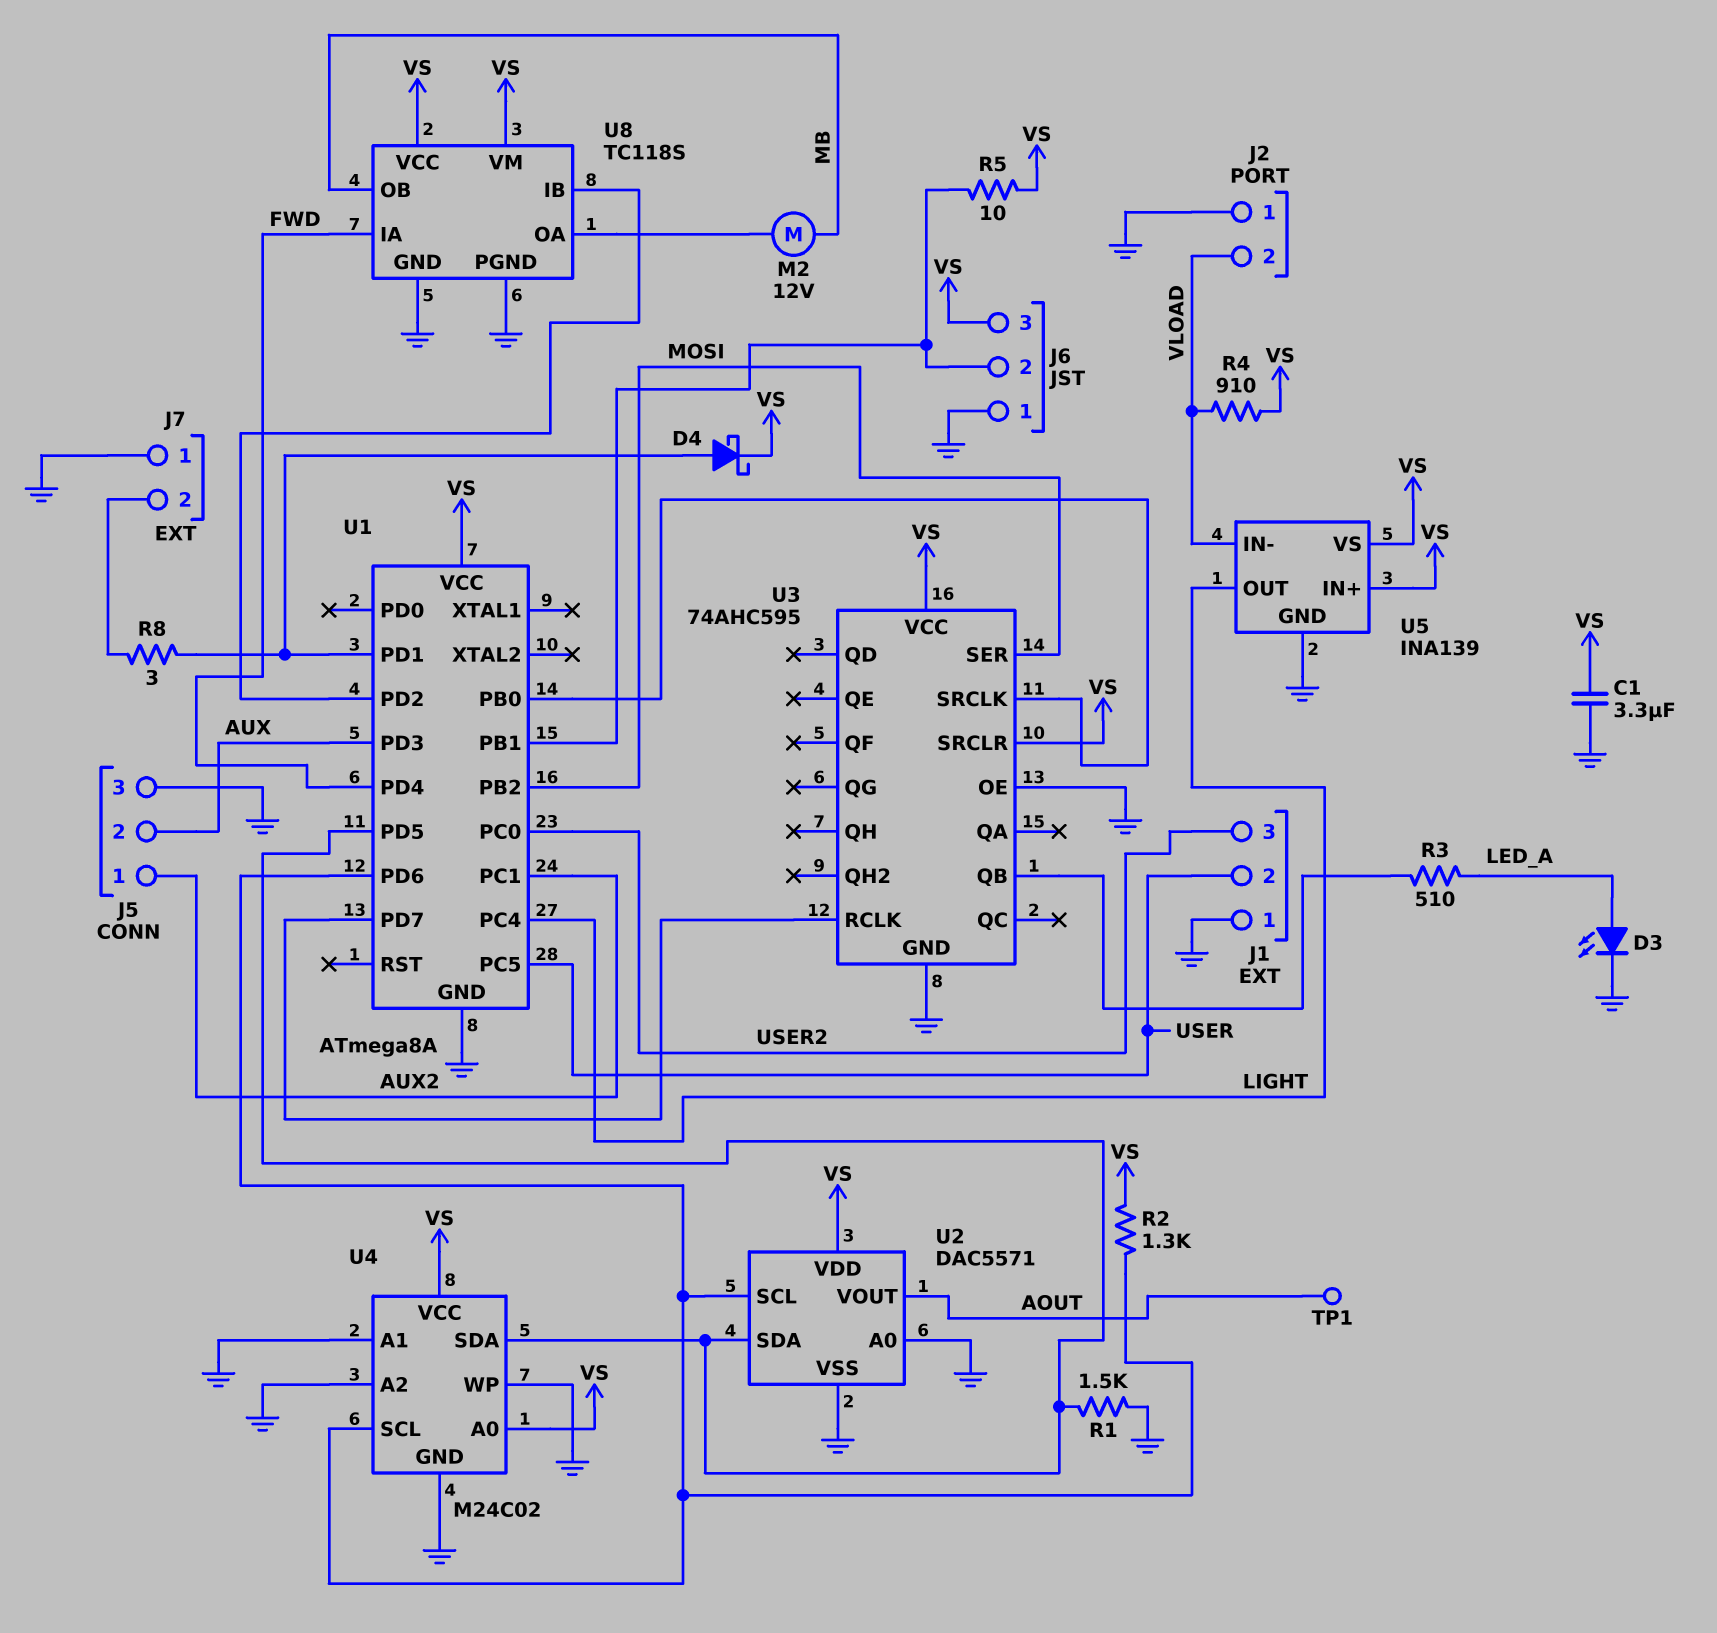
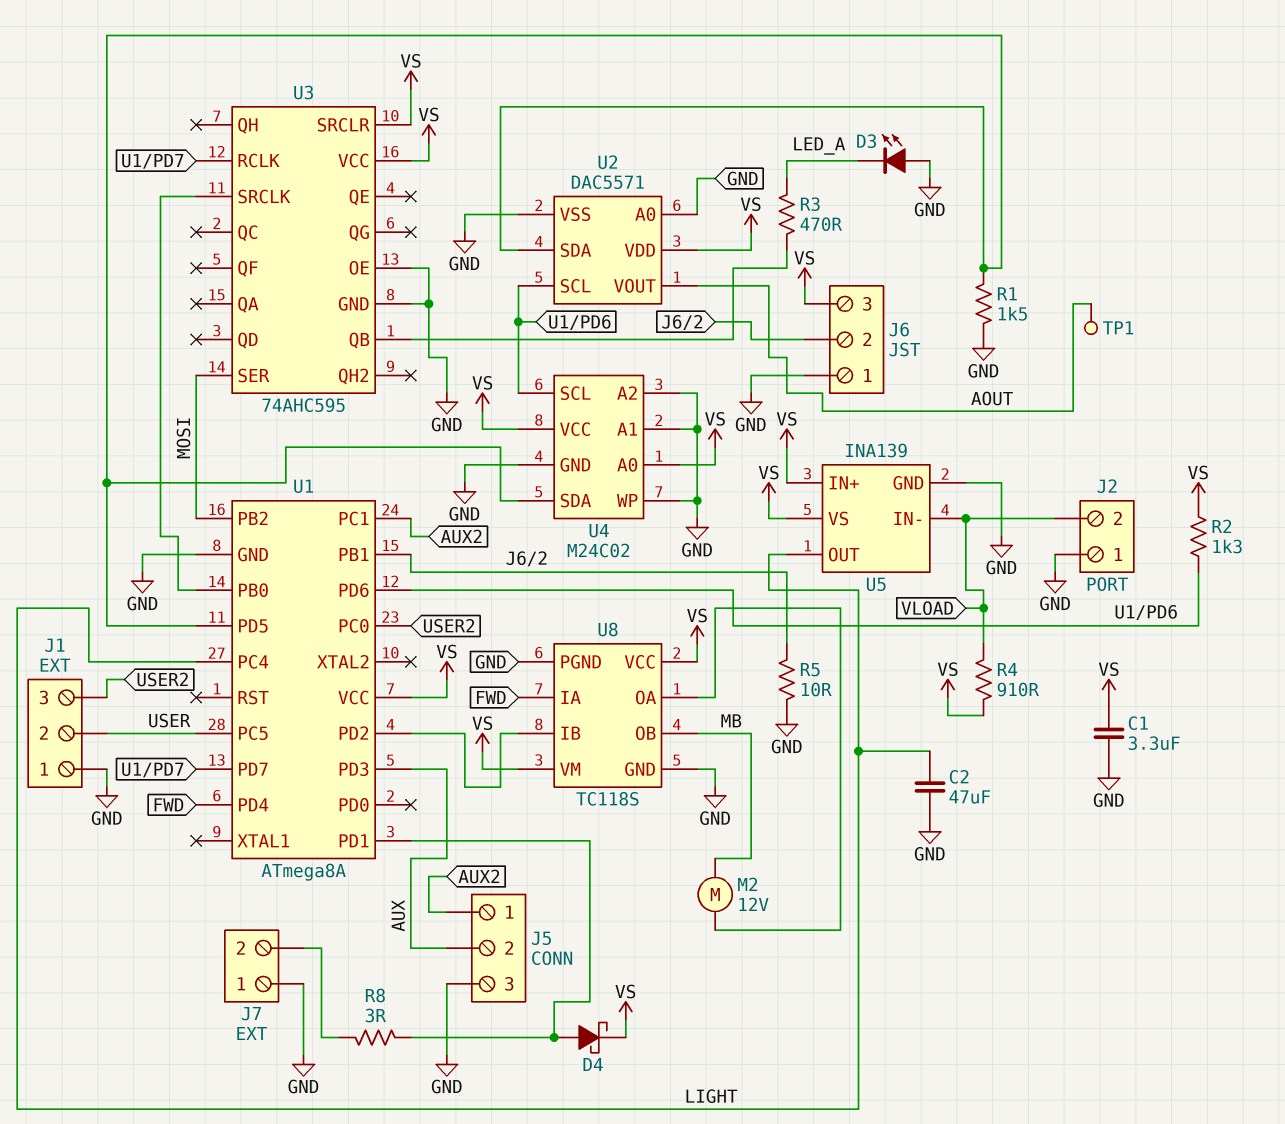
C2: none -> 47uF (GND, LIGHT)
D3: LED (A LED_A, K GND) -> LED (A GND, K LED_A)
R3: 510 (LED_A, U3/QB) -> 470 (LED_A, U3/QB)
R5: 10 (J6/2, VS) -> 10 (GND, J6/2)

